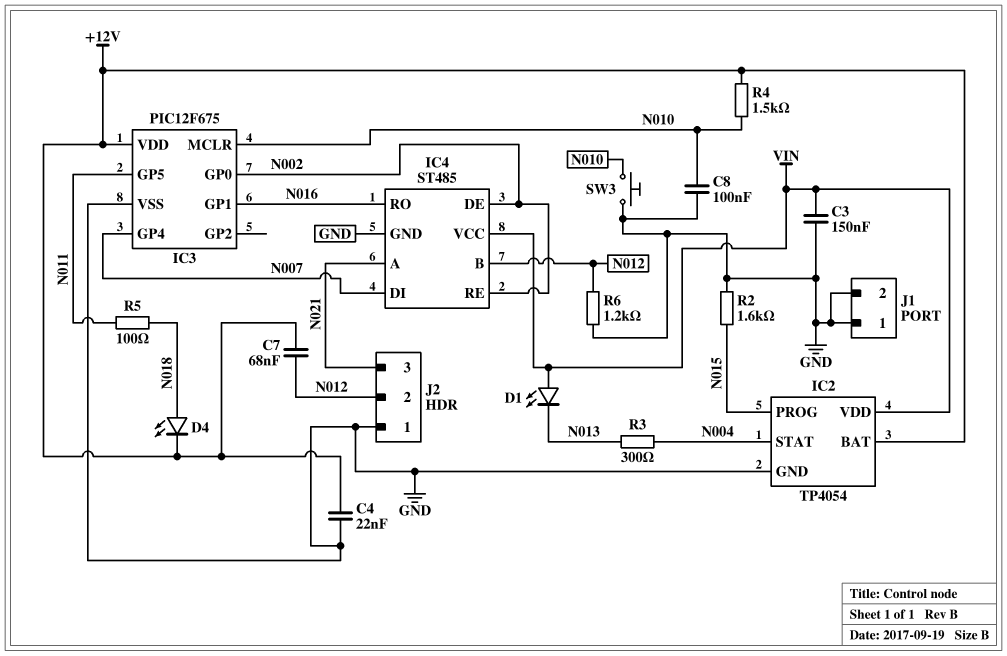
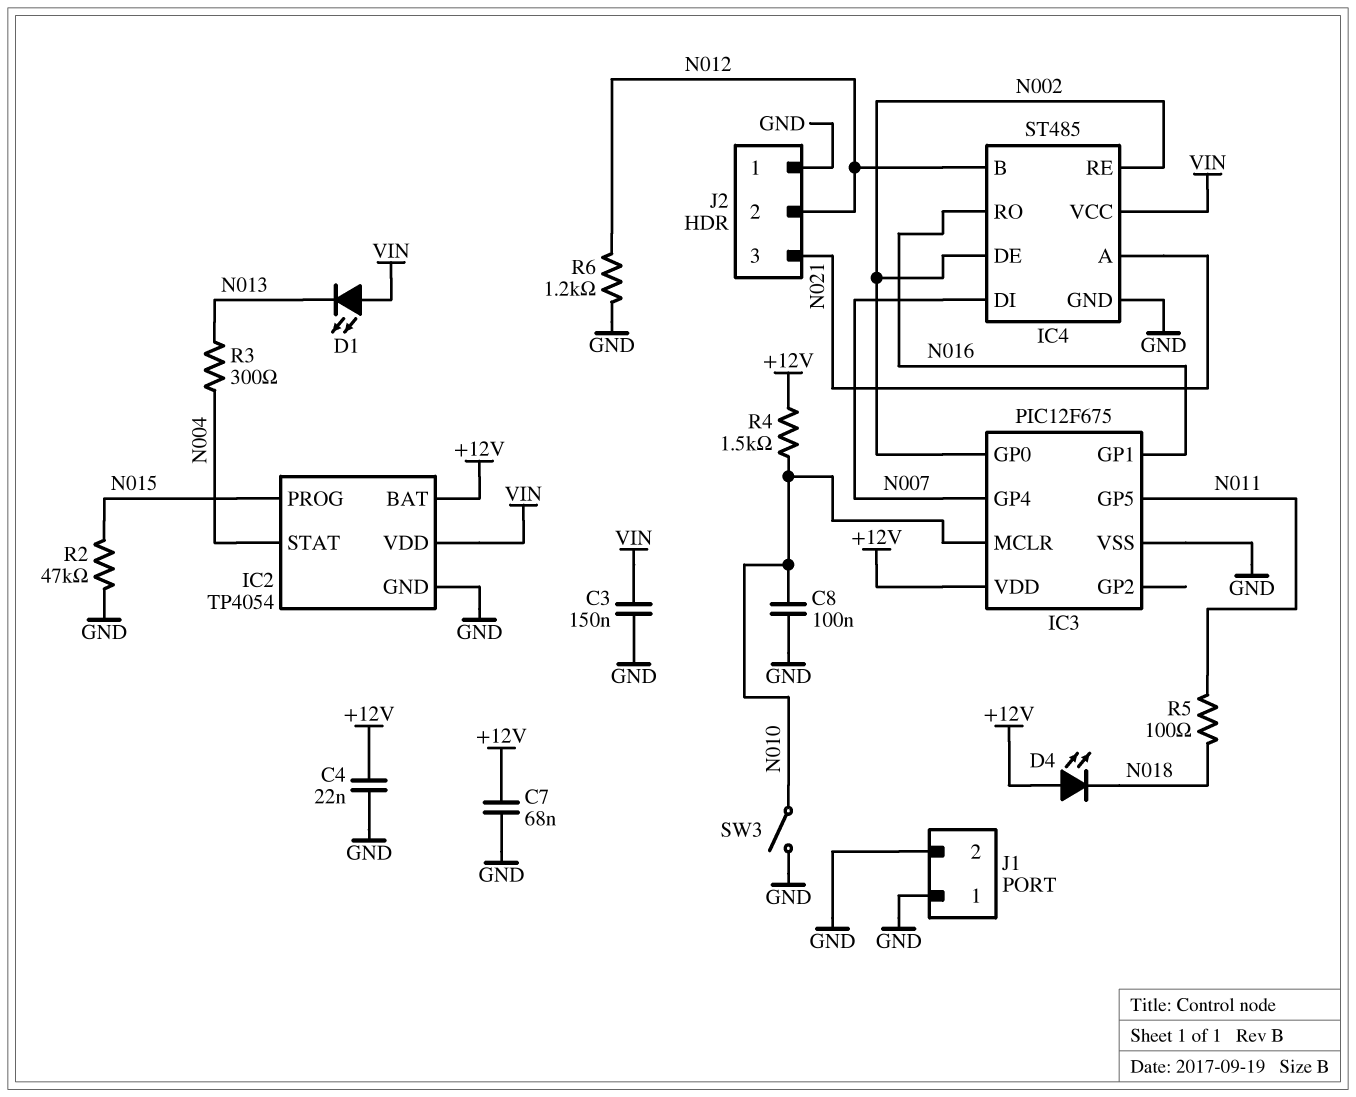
C7: 68nF (+12V, N012) -> 68nF (+12V, GND)
D4: LED (A N018, K +12V) -> LED (A +12V, K N018)
R2: 1.6k (GND, N015) -> 47k (GND, N015)
SW3: button (GND, N010) -> switch (GND, N010)

